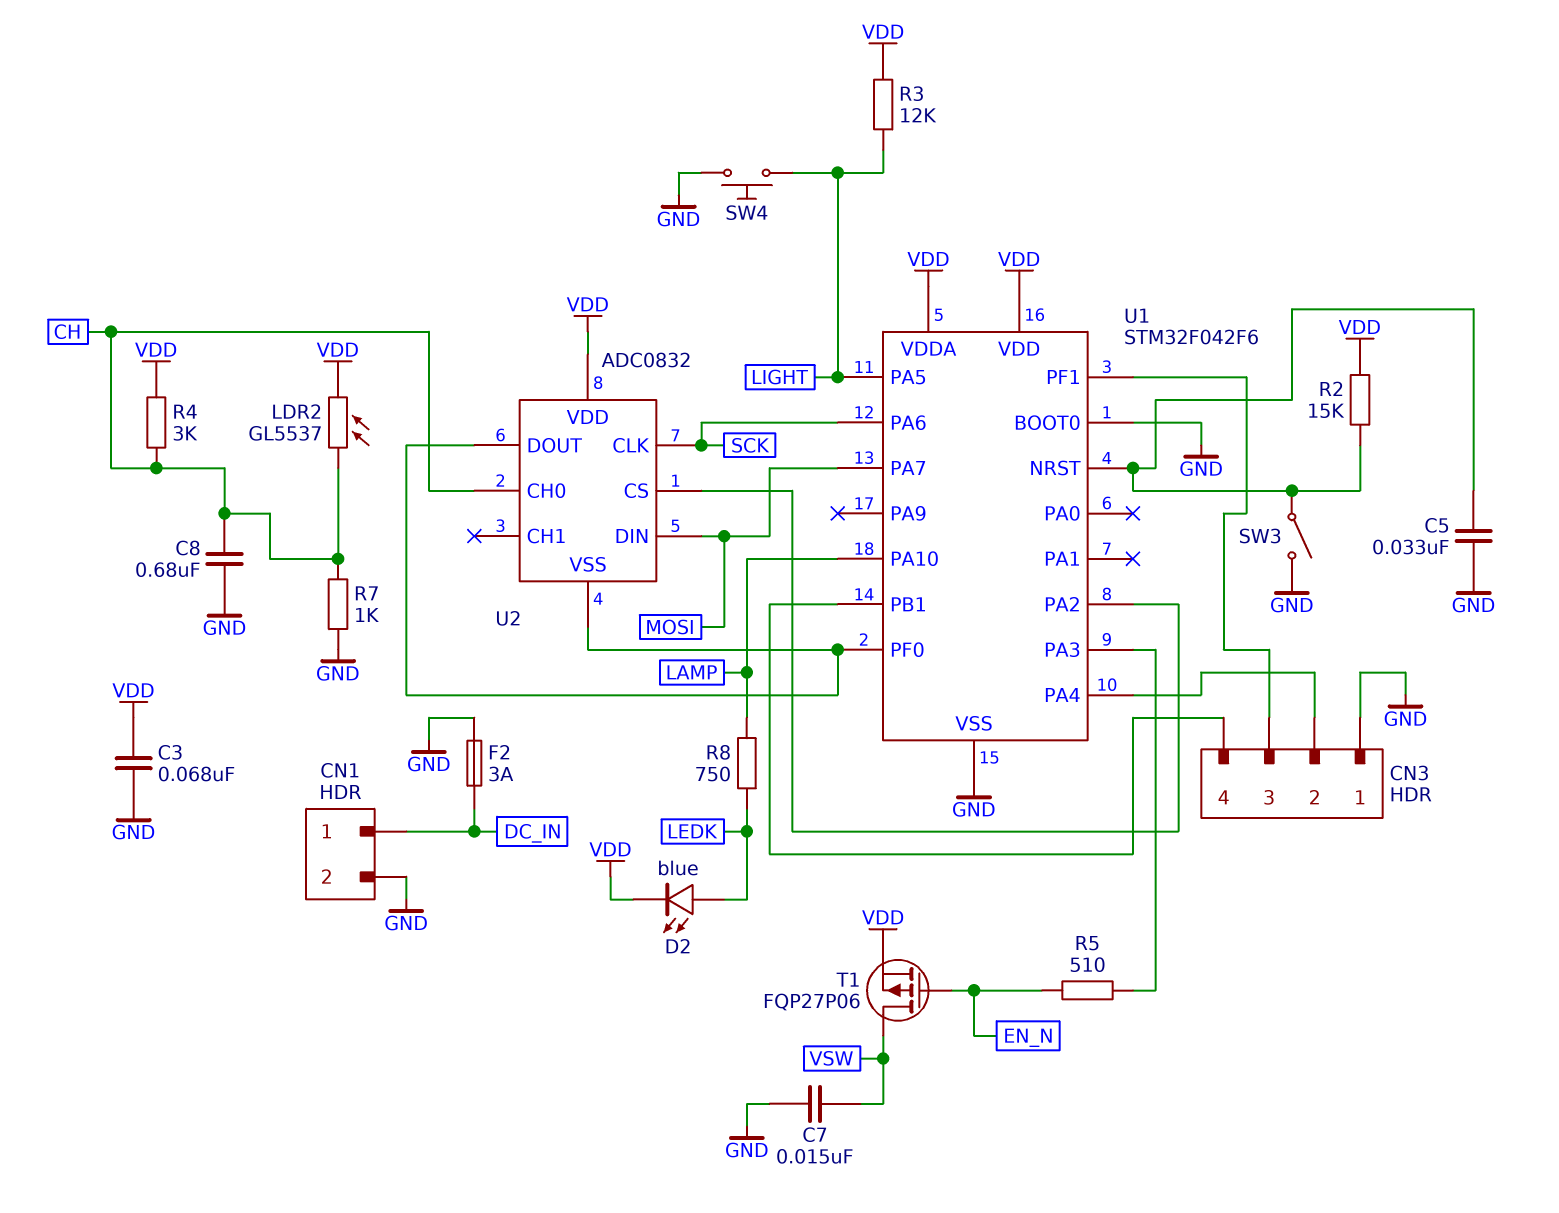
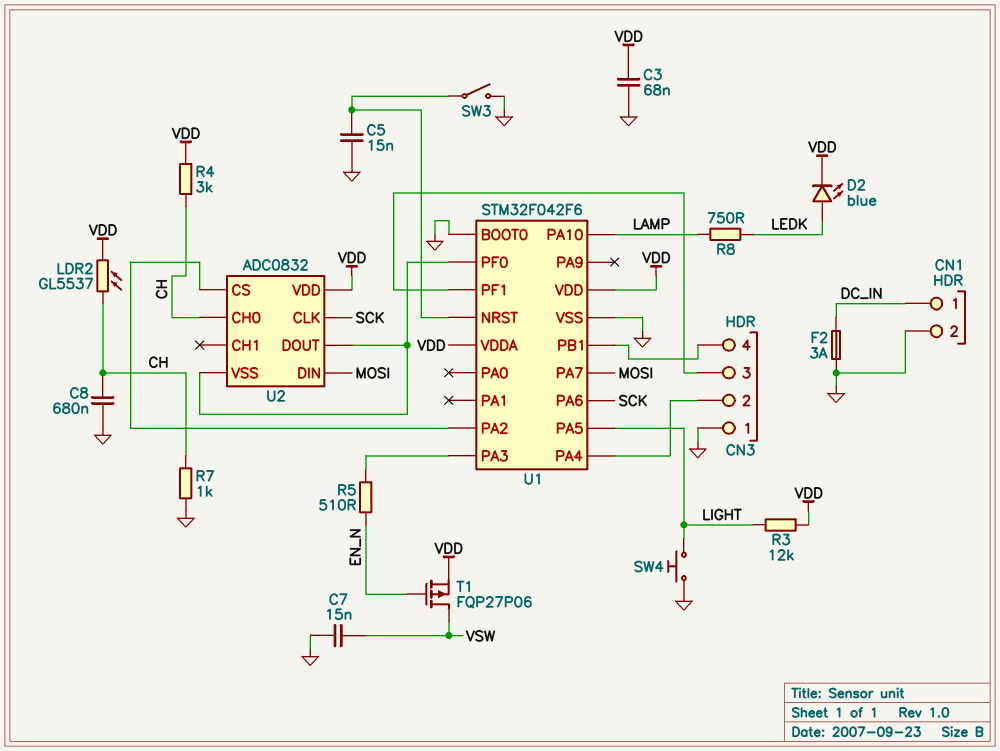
C5: 33nF (GND, U1/NRST) -> 15nF (GND, U1/NRST)
R2: 15k (U1/NRST, VDD) -> none

